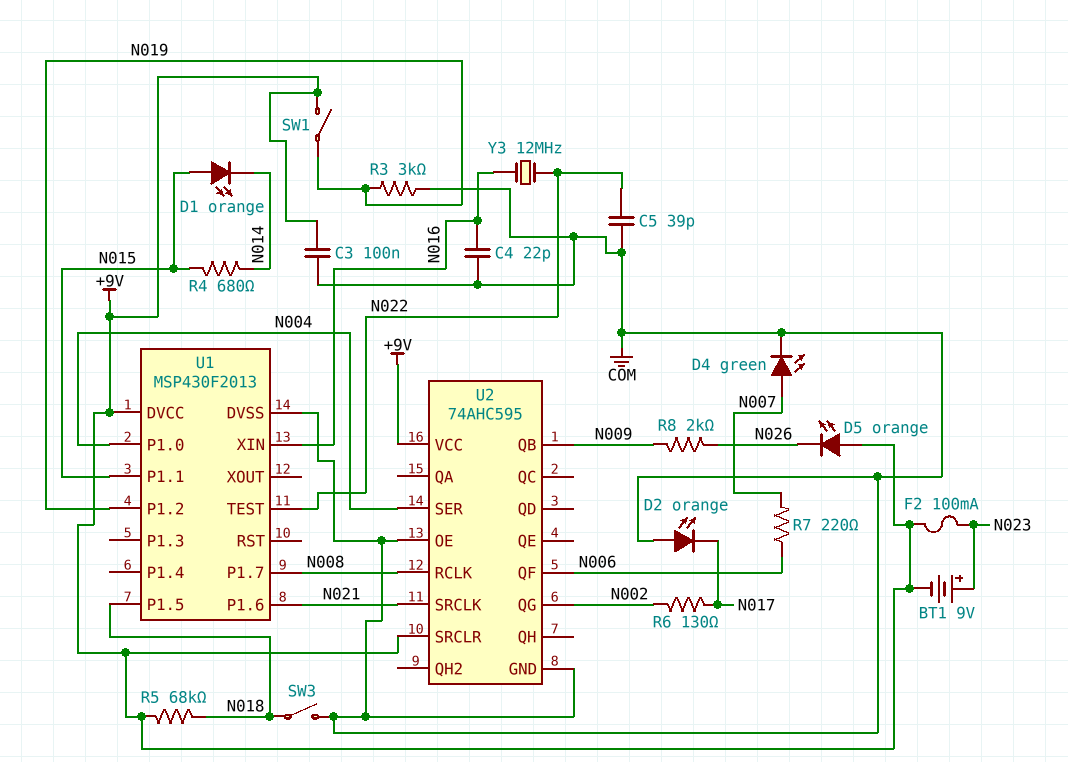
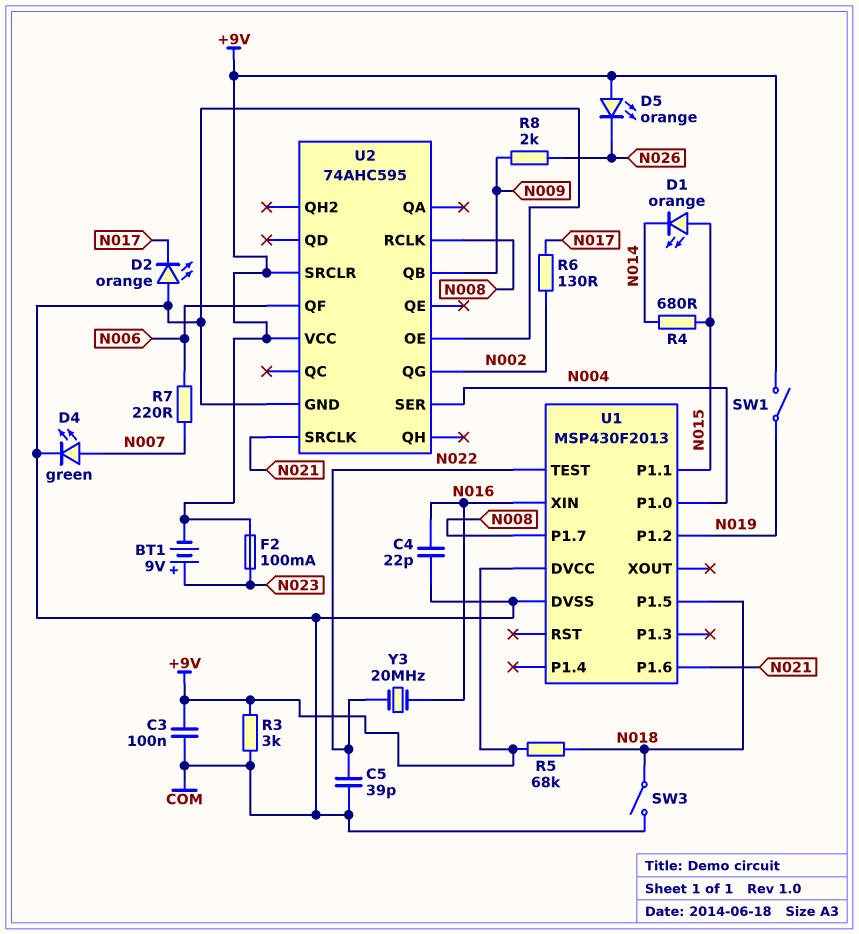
R3: 3k (COM, N019) -> 3k (+9V, COM)
Y3: 12MHz (N016, N022) -> 20MHz (N016, N022)

